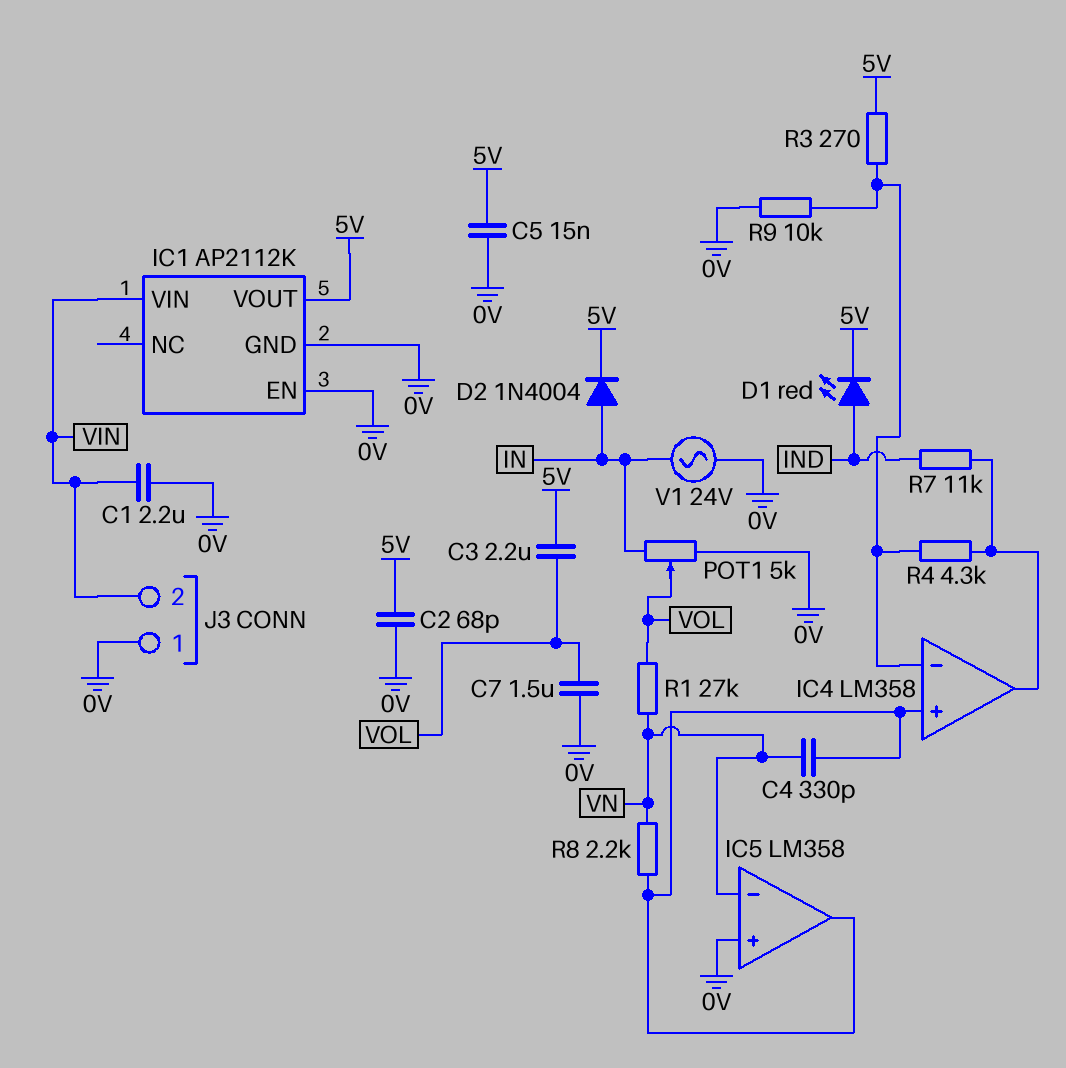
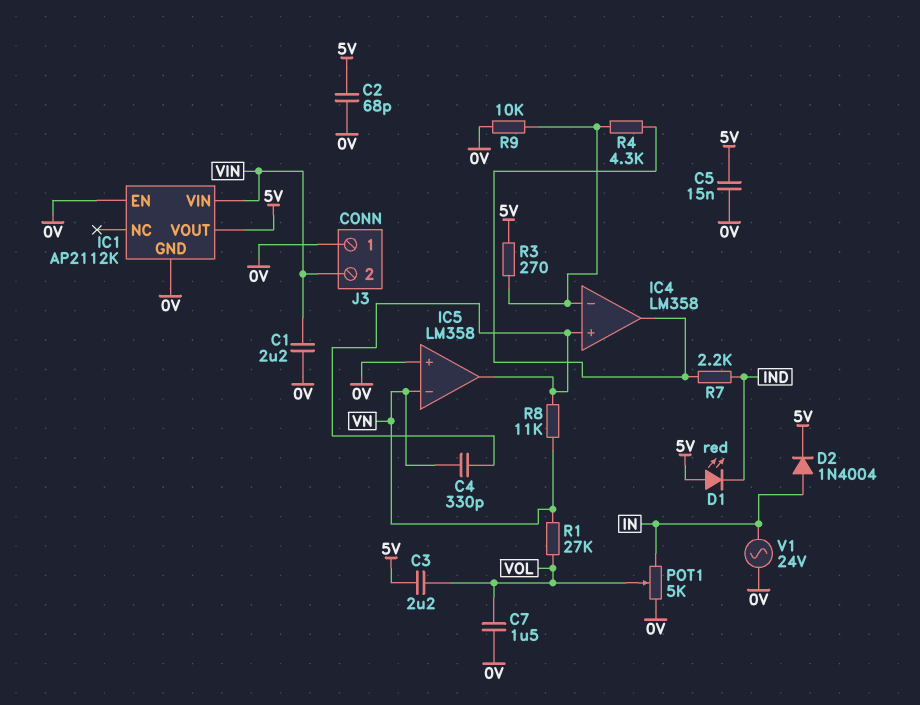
D1: LED red (A IND, K 5V) -> LED red (A 5V, K IND)
R7: 11k (IC4/out, IND) -> 2.2k (IC4/out, IND)
R8: 2.2k (IC4/in+, VN) -> 11k (IC4/in+, VN)

